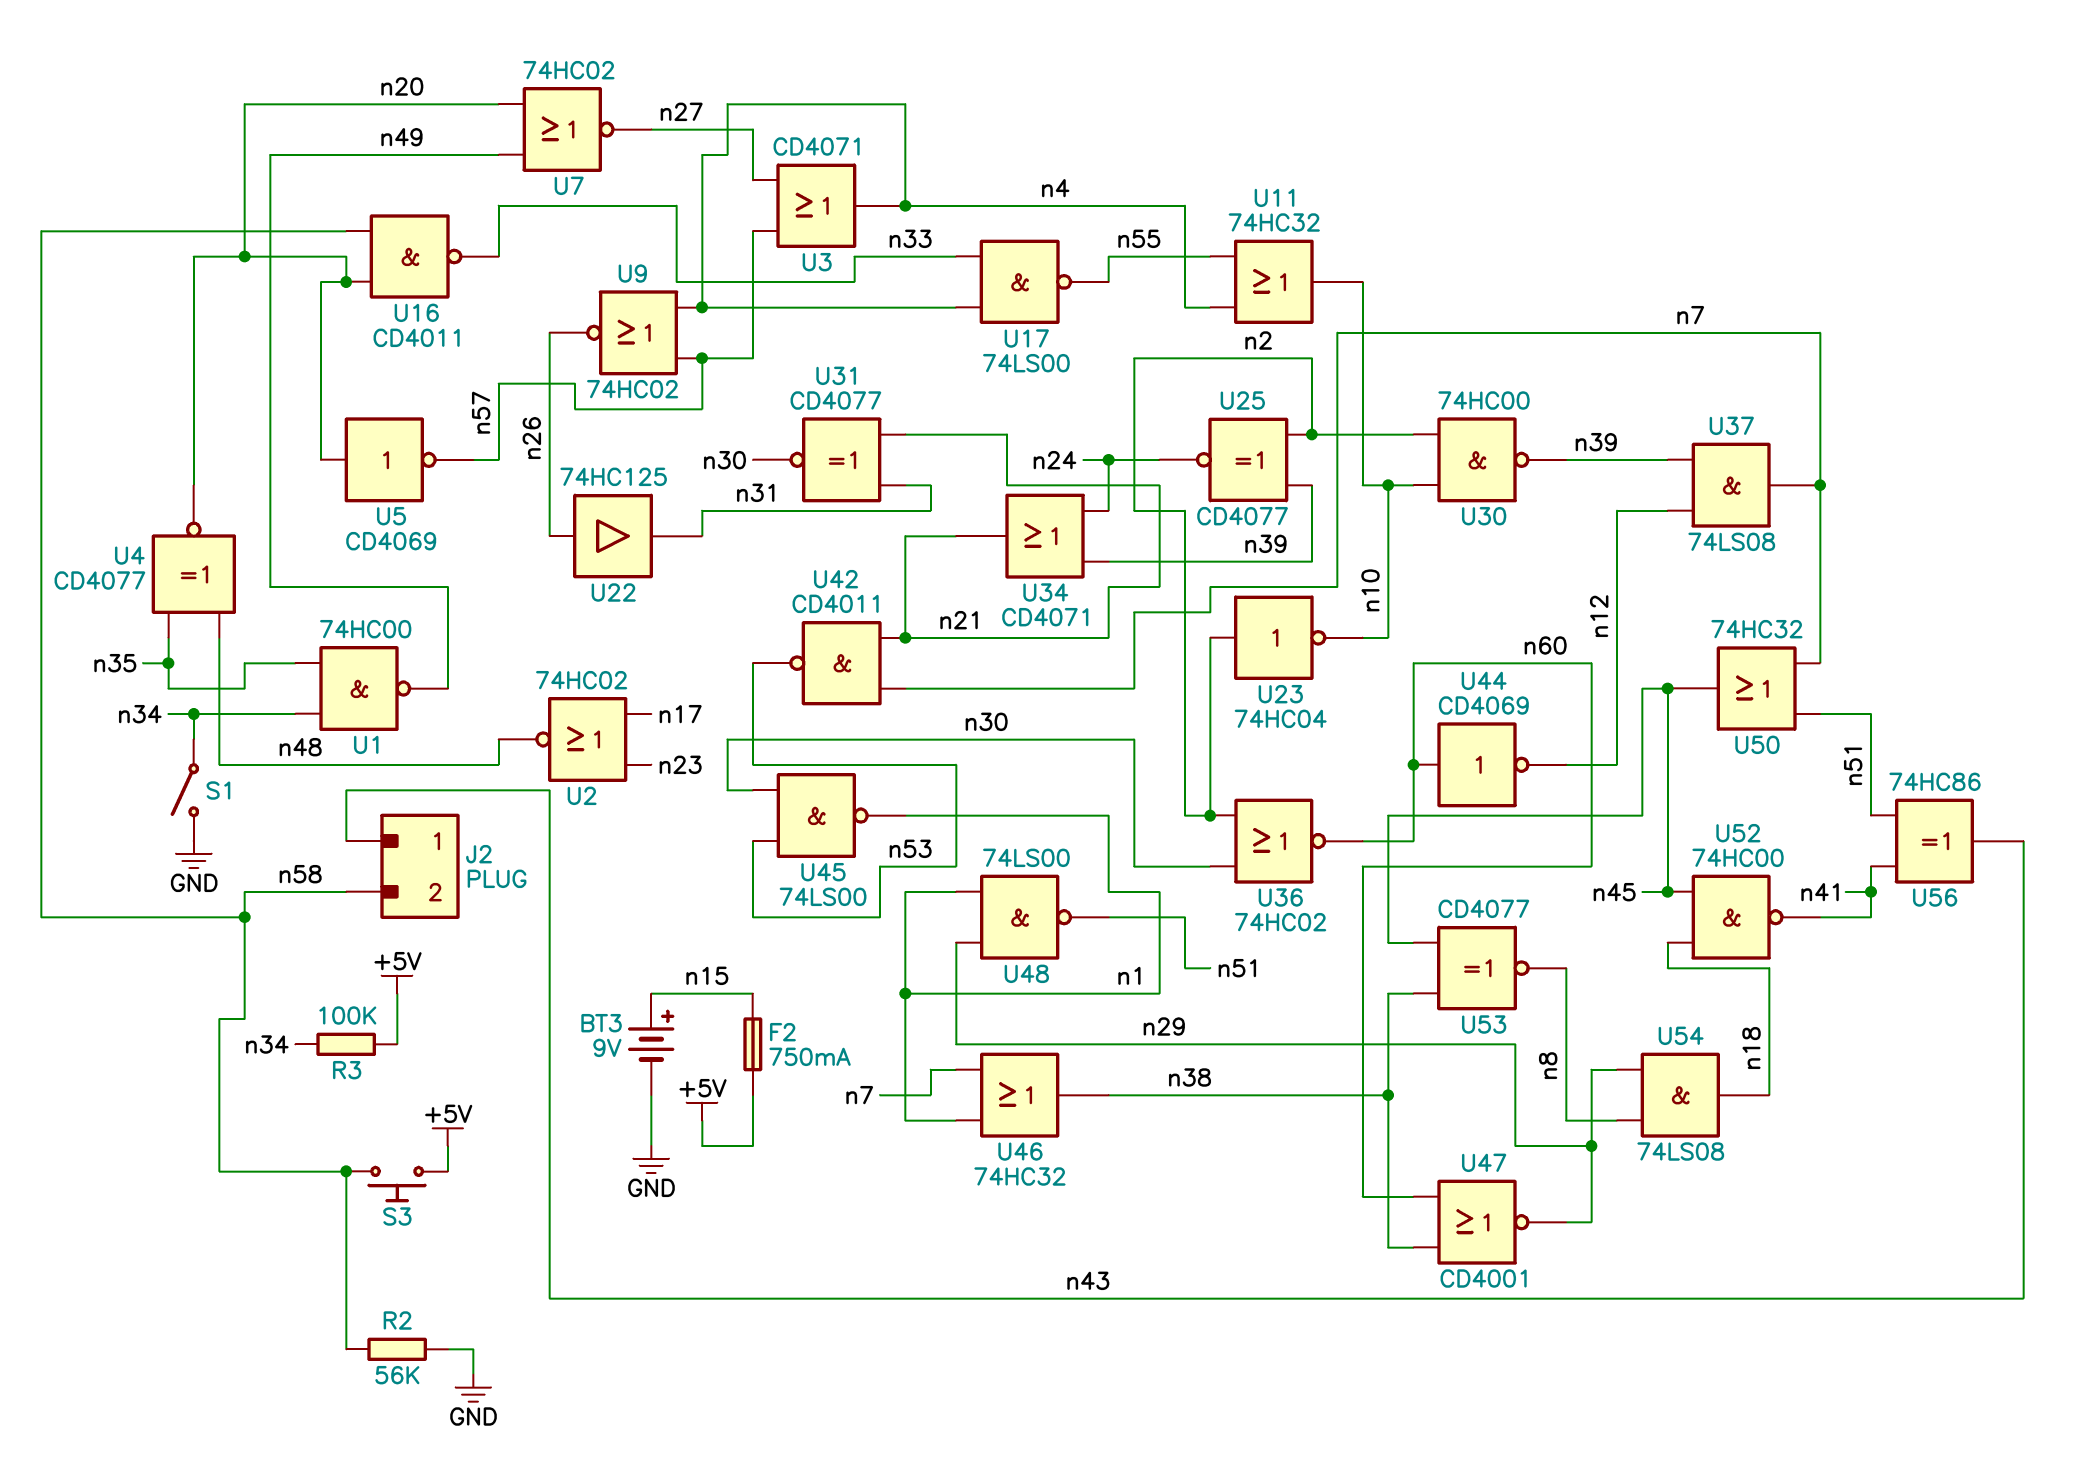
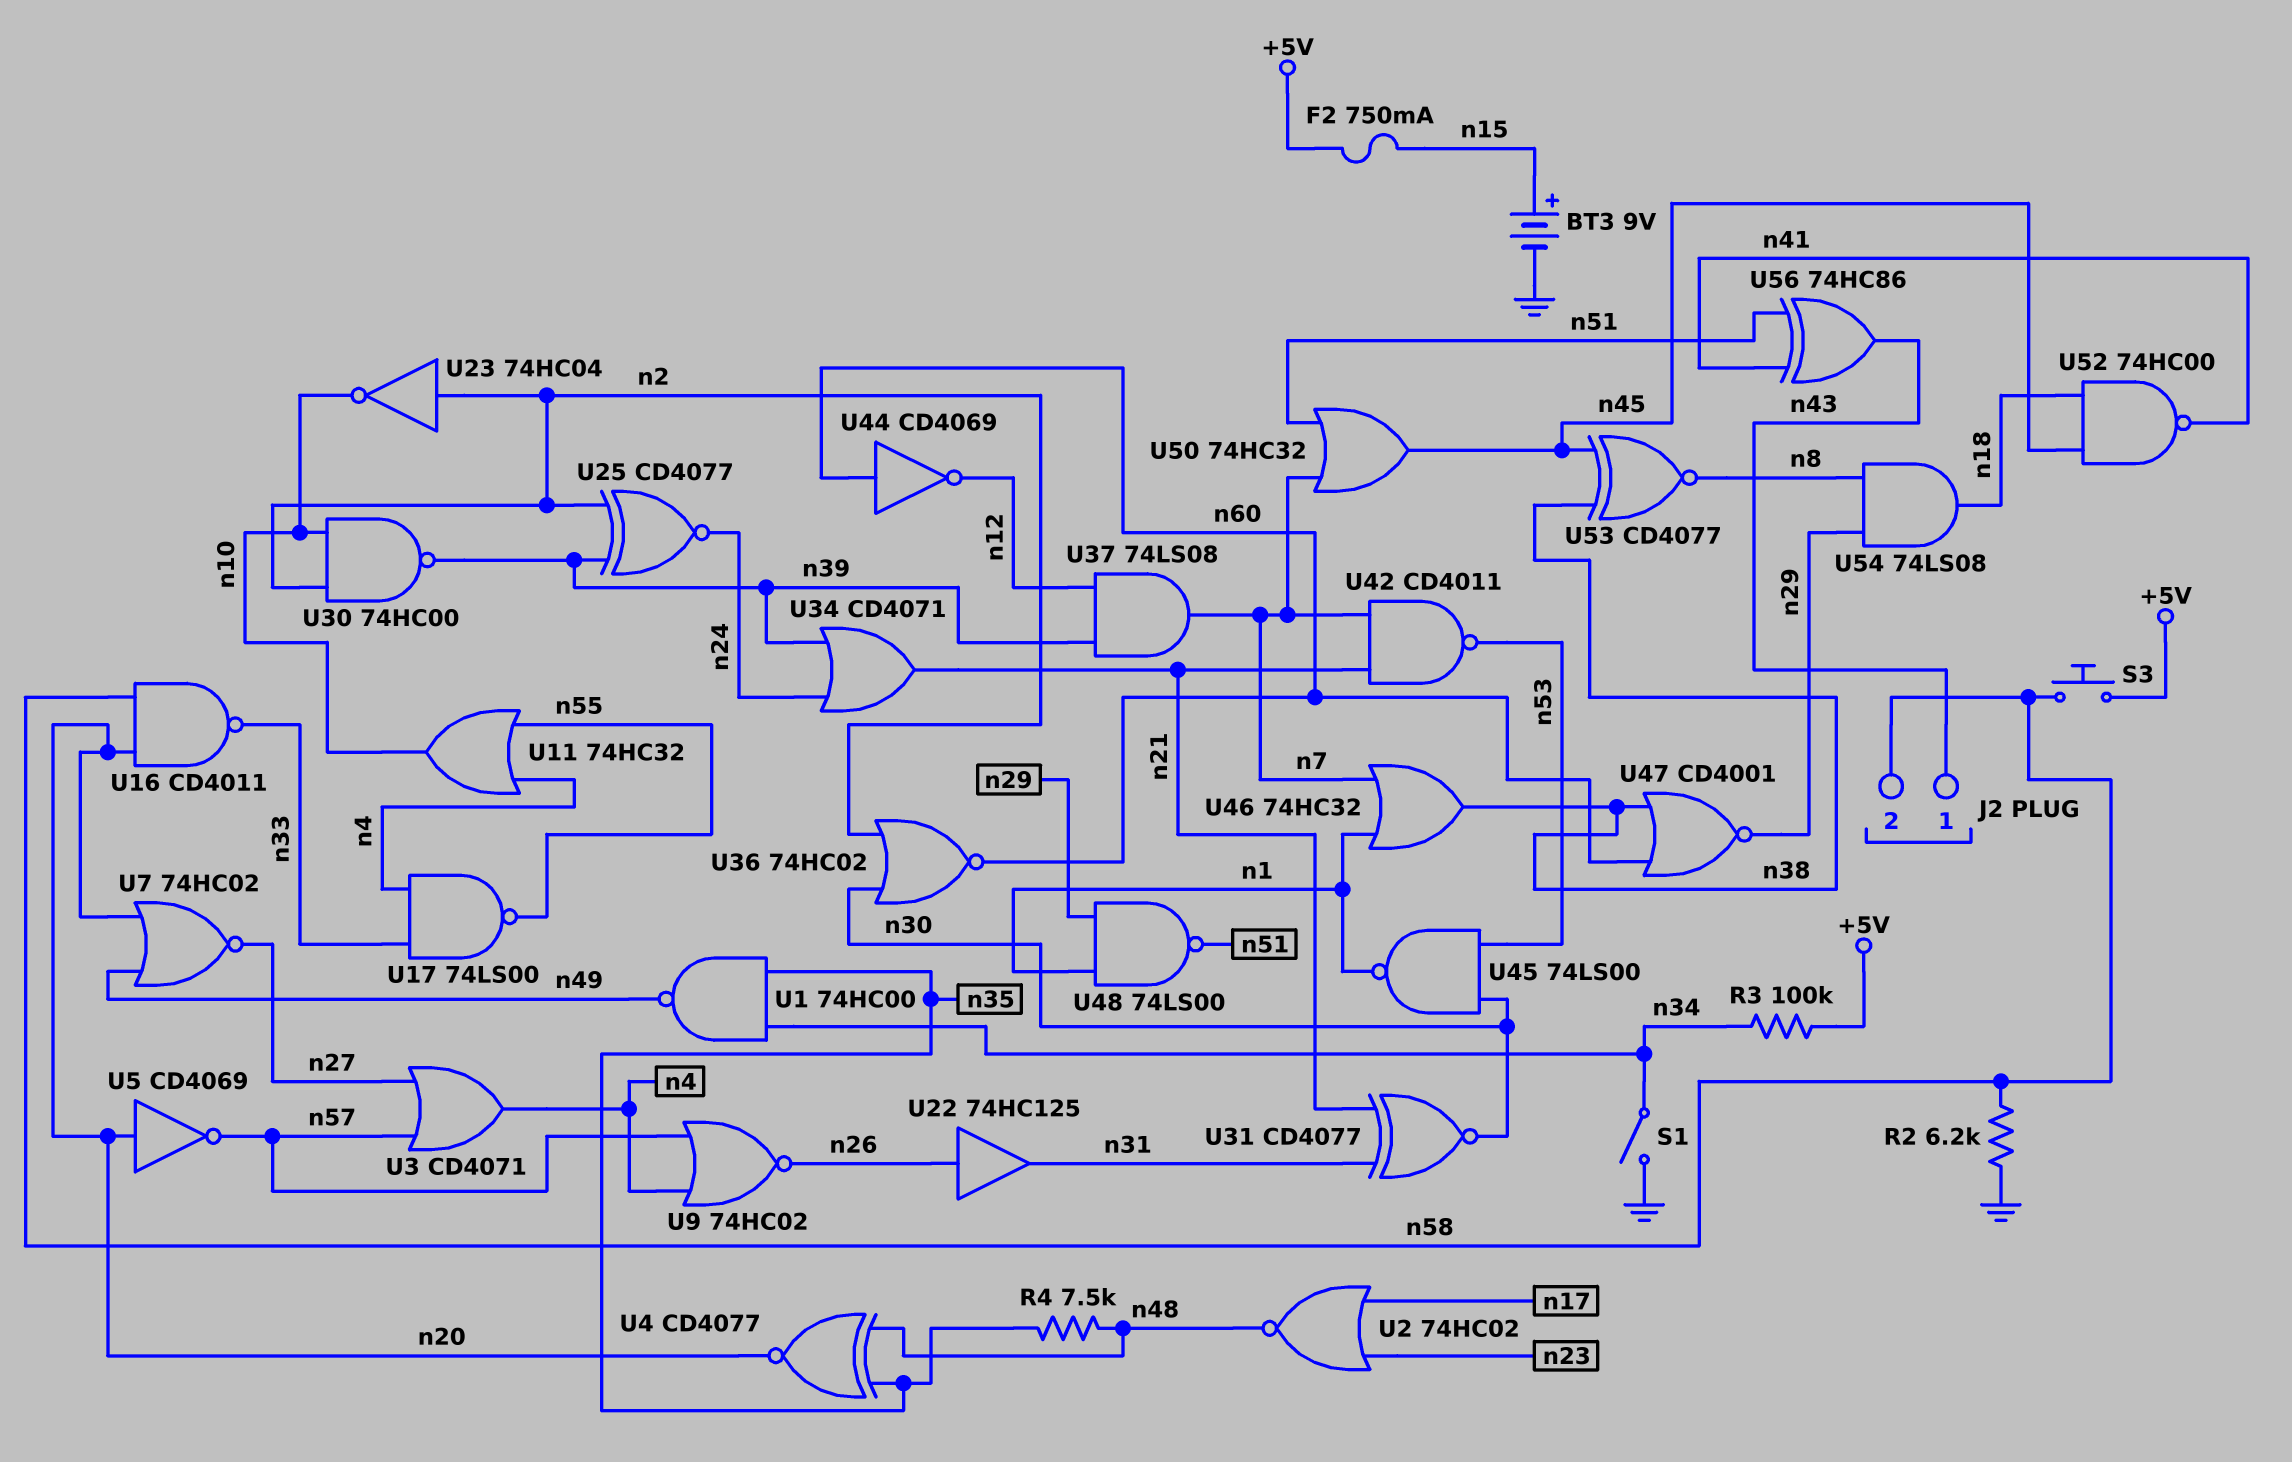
R2: 56k (GND, n58) -> 6.2k (GND, n58)
R4: none -> 7.5k (n35, n48)

